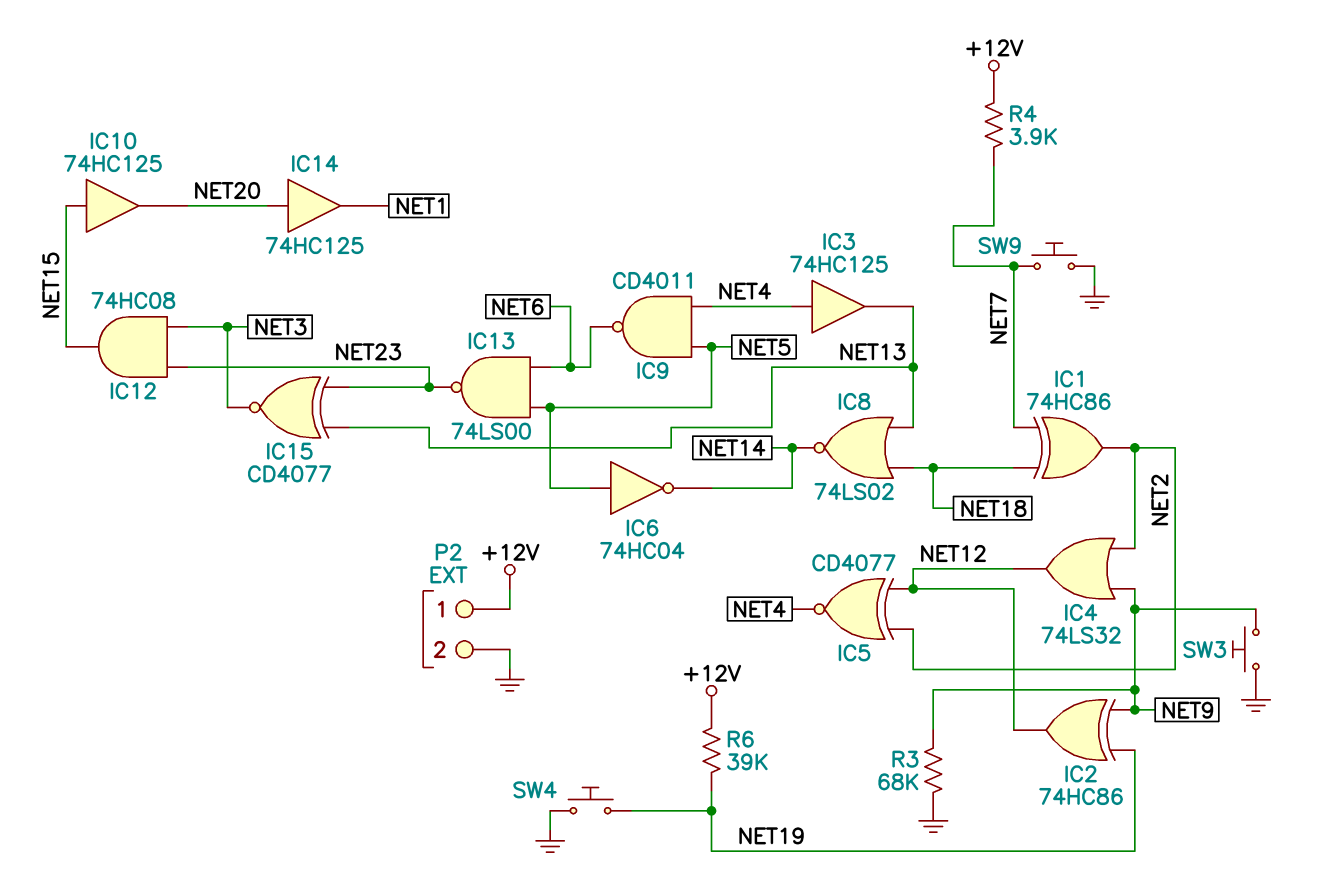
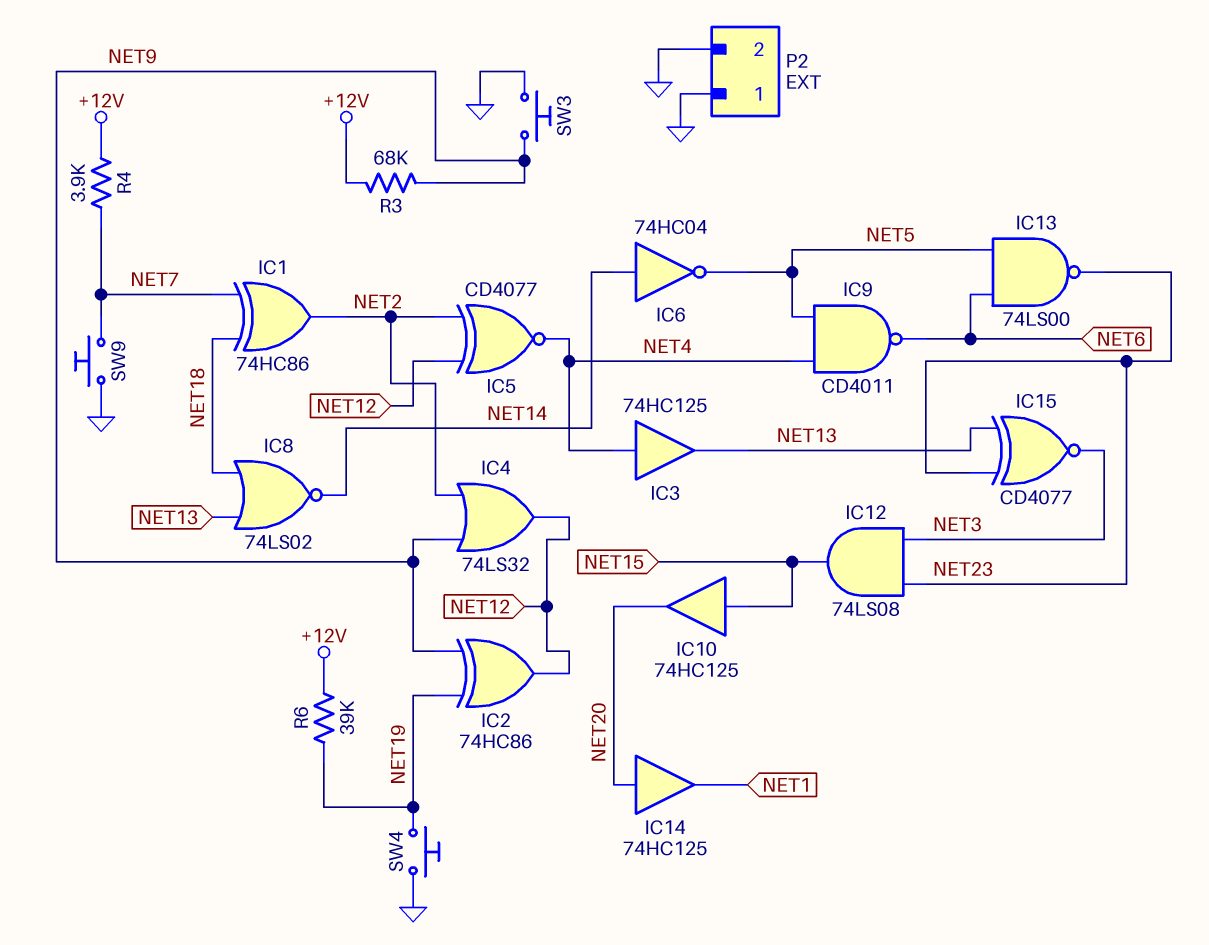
IC6: NOT 74HC04 (in NET5, out NET14) -> NOT 74HC04 (in NET14, out NET5)
IC12: AND 74HC08 (in NET3, in NET23, out NET15) -> AND 74LS08 (in NET3, in NET23, out NET15)
P2 pin 1: +12V -> GND
R3: 68k (GND, NET9) -> 68k (+12V, NET9)

